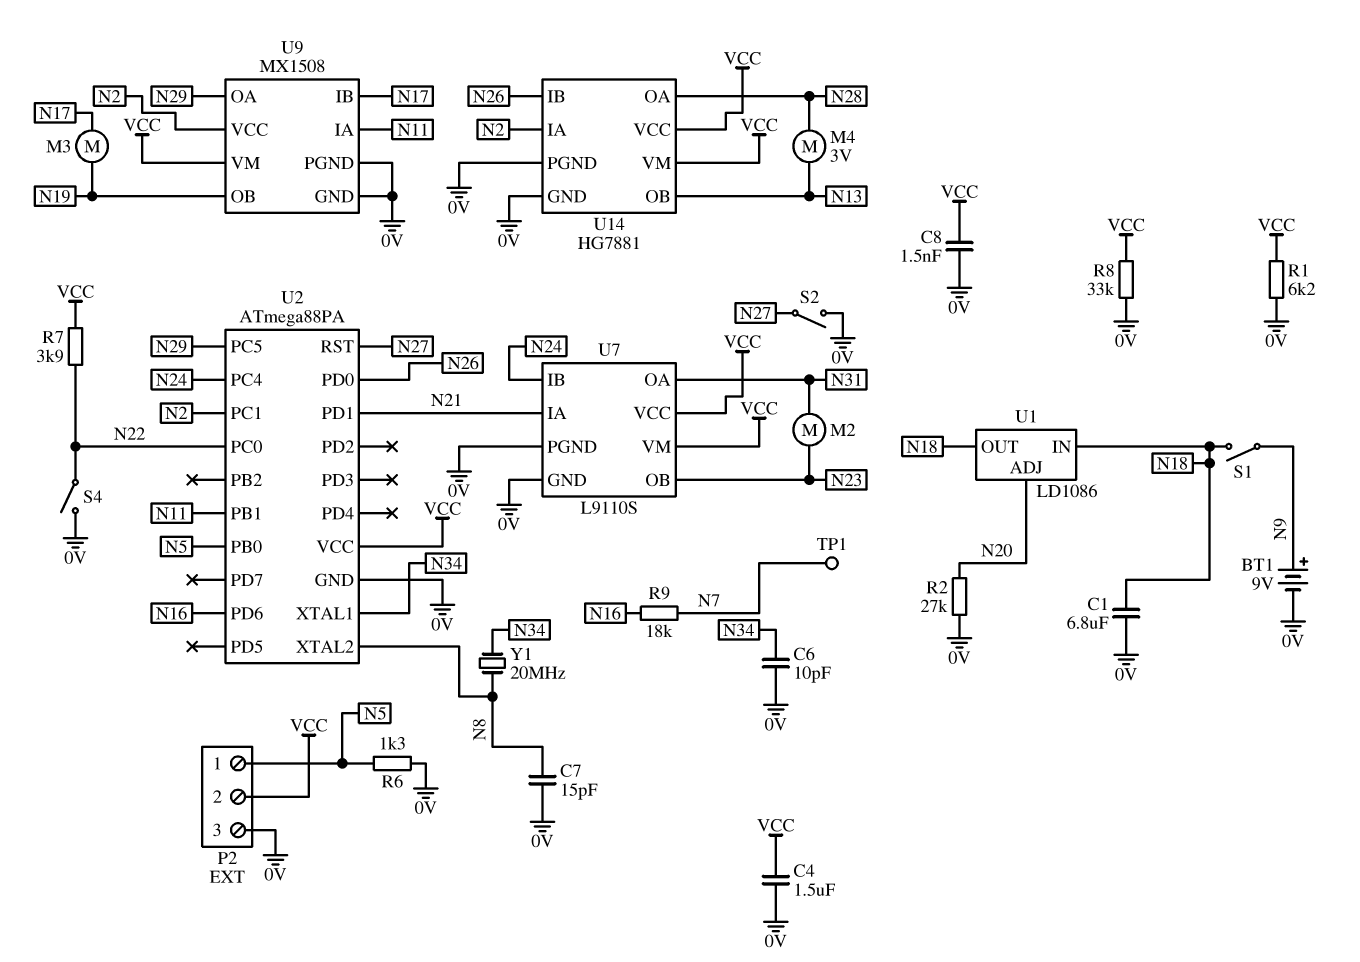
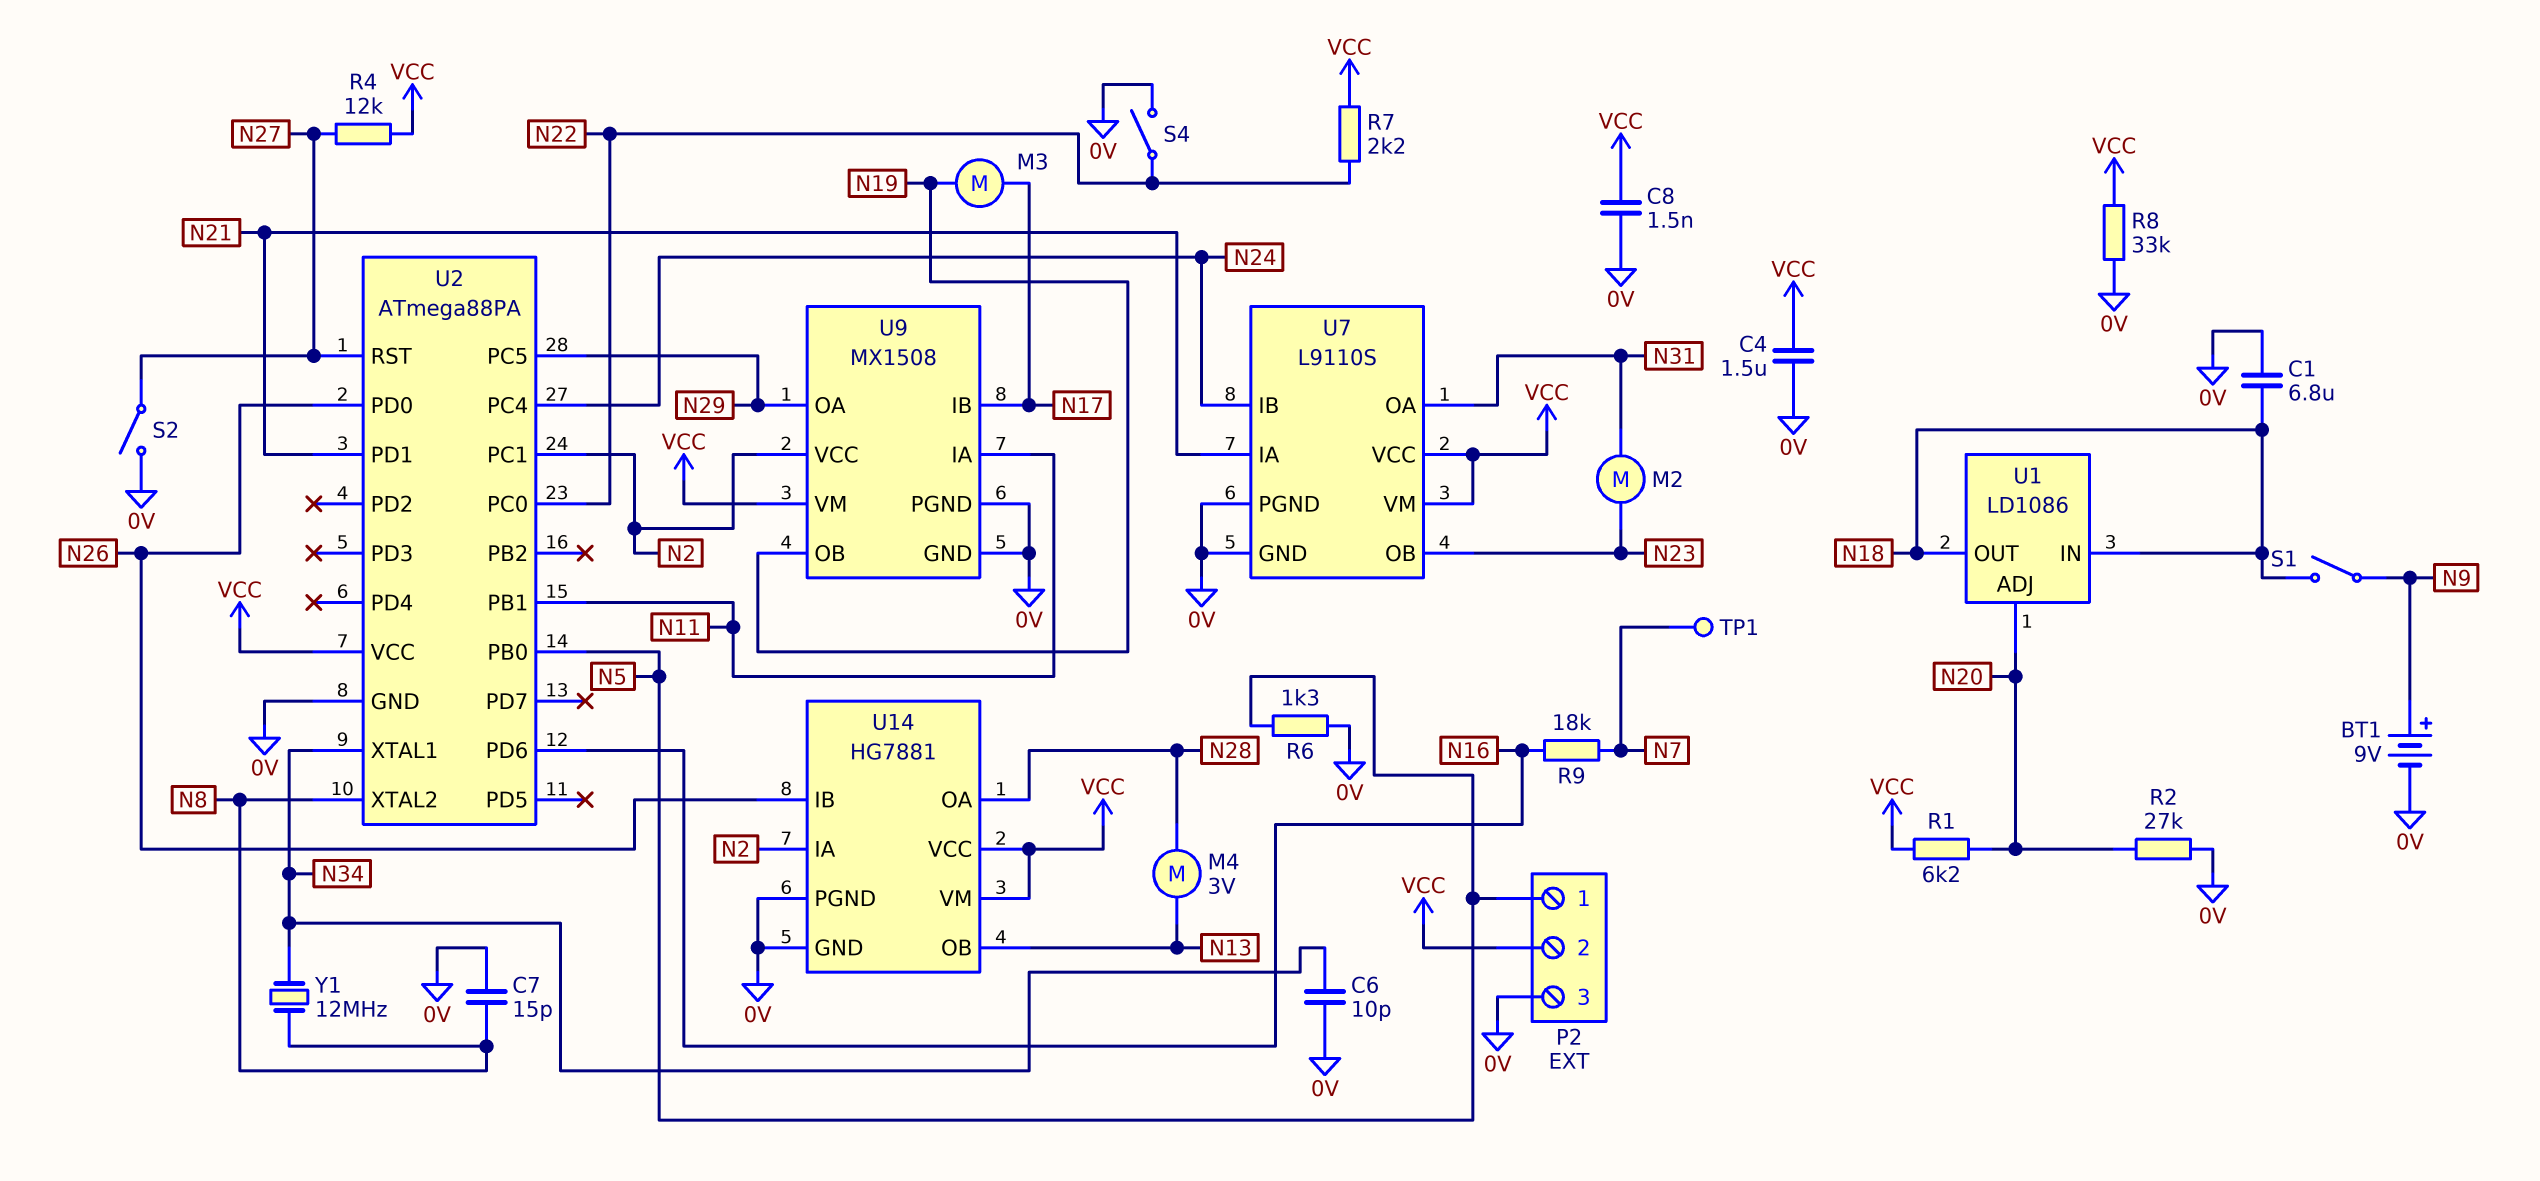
R1: 6.2k (0V, VCC) -> 6.2k (N20, VCC)
R4: none -> 12k (N27, VCC)
R7: 3.9k (N22, VCC) -> 2.2k (N22, VCC)
Y1: 20MHz (N8, N34) -> 12MHz (N8, N34)

